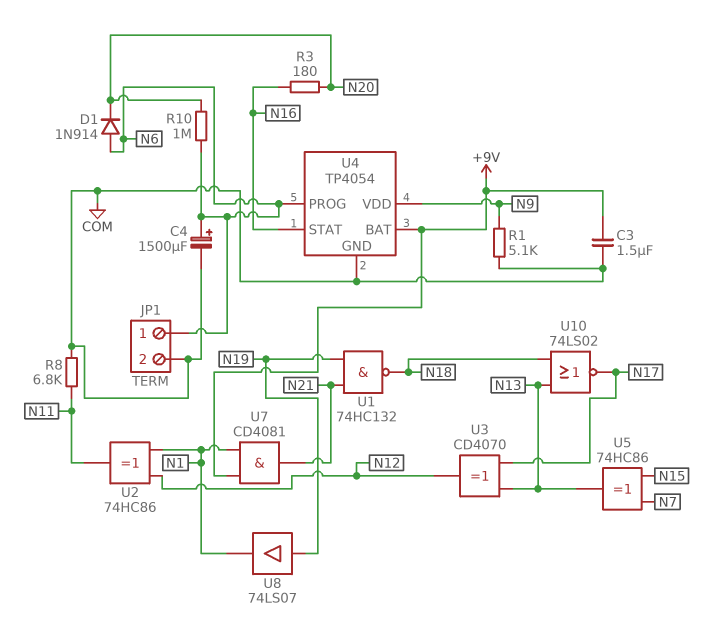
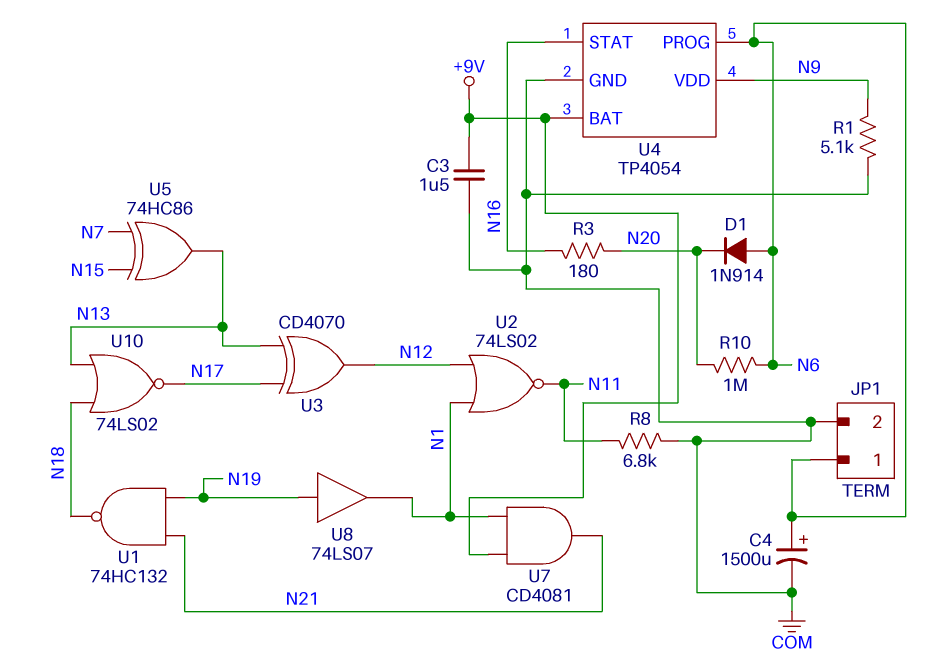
U2: XOR 74HC86 (in N1, in N12, out N11) -> NOR 74LS02 (in N1, in N12, out N11)

